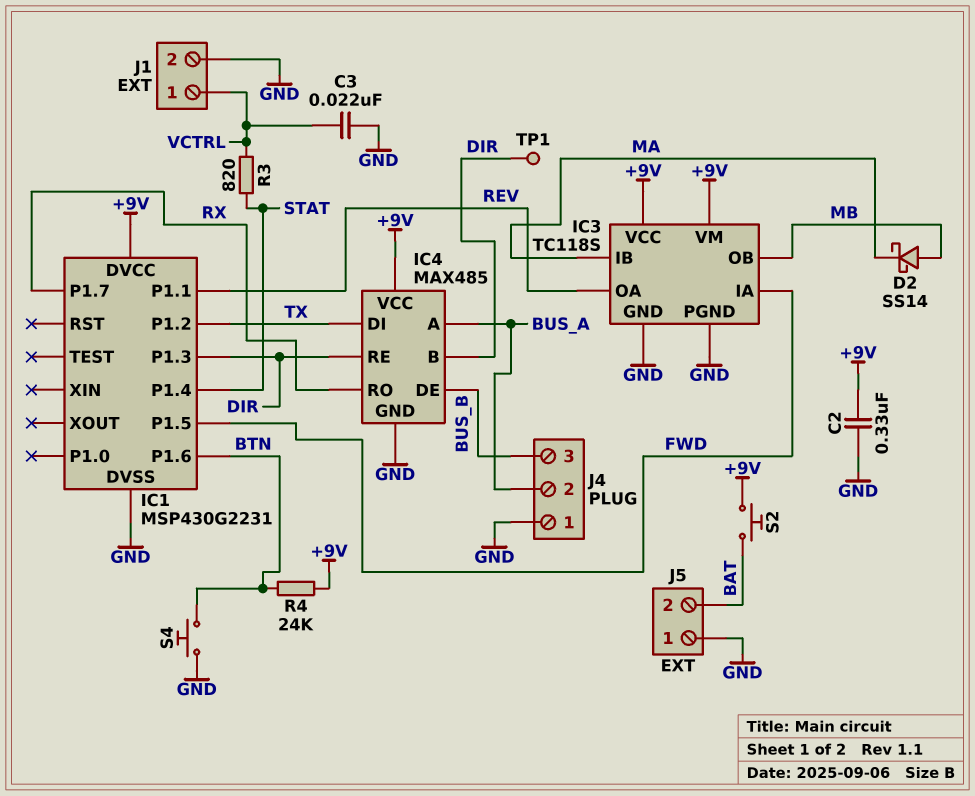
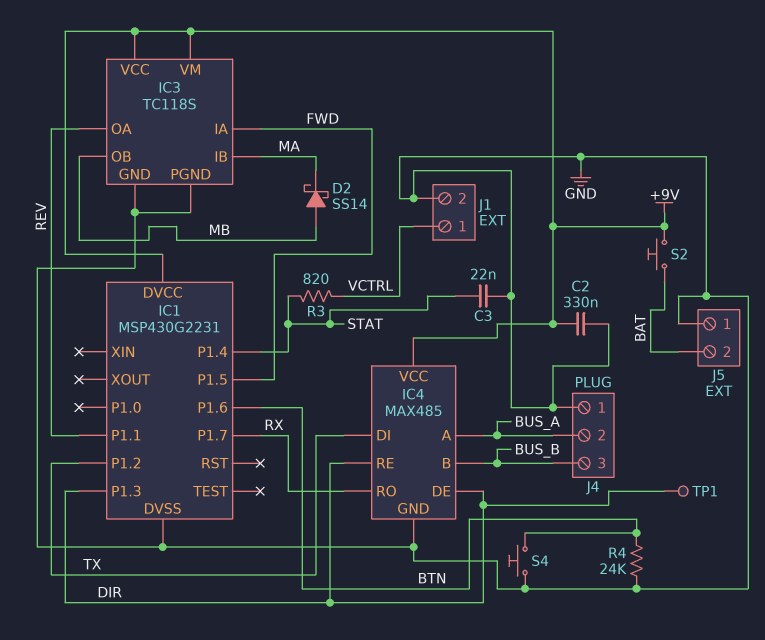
C3: 22nF (GND, VCTRL) -> 22nF (GND, STAT)
IC4 pin B: DIR -> BUS_B
IC4 pin DE: BUS_B -> DIR
R4: 24k (+9V, BTN) -> 24k (BTN, GND)

